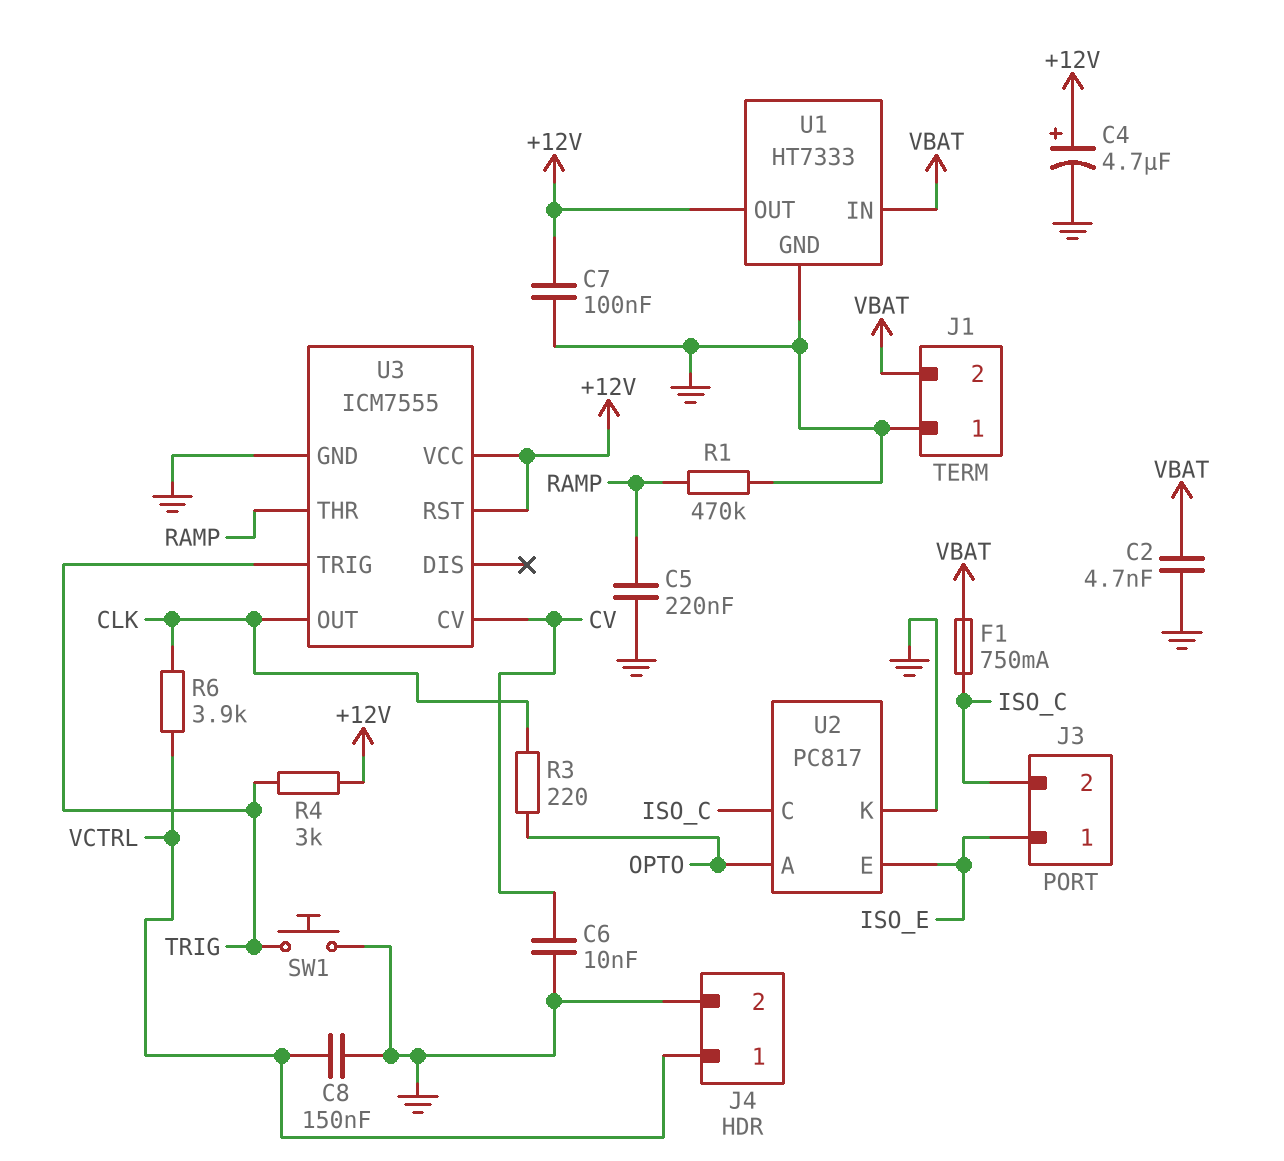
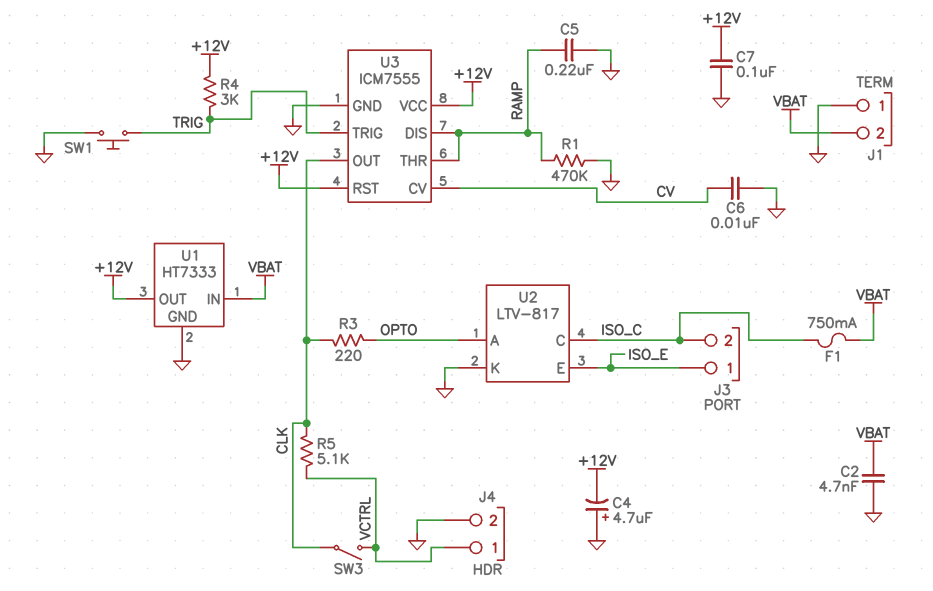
C4: 4.7uF (plus +12V, minus GND) -> 4.7uF (plus GND, minus +12V)
C8: 150nF (GND, VCTRL) -> none
R5: none -> 5.1k (CLK, VCTRL)
R6: 3.9k (CLK, VCTRL) -> none
SW3: none -> switch (CLK, VCTRL)
U2: PC817 -> LTV-817
U3 pin DIS: none -> RAMP

